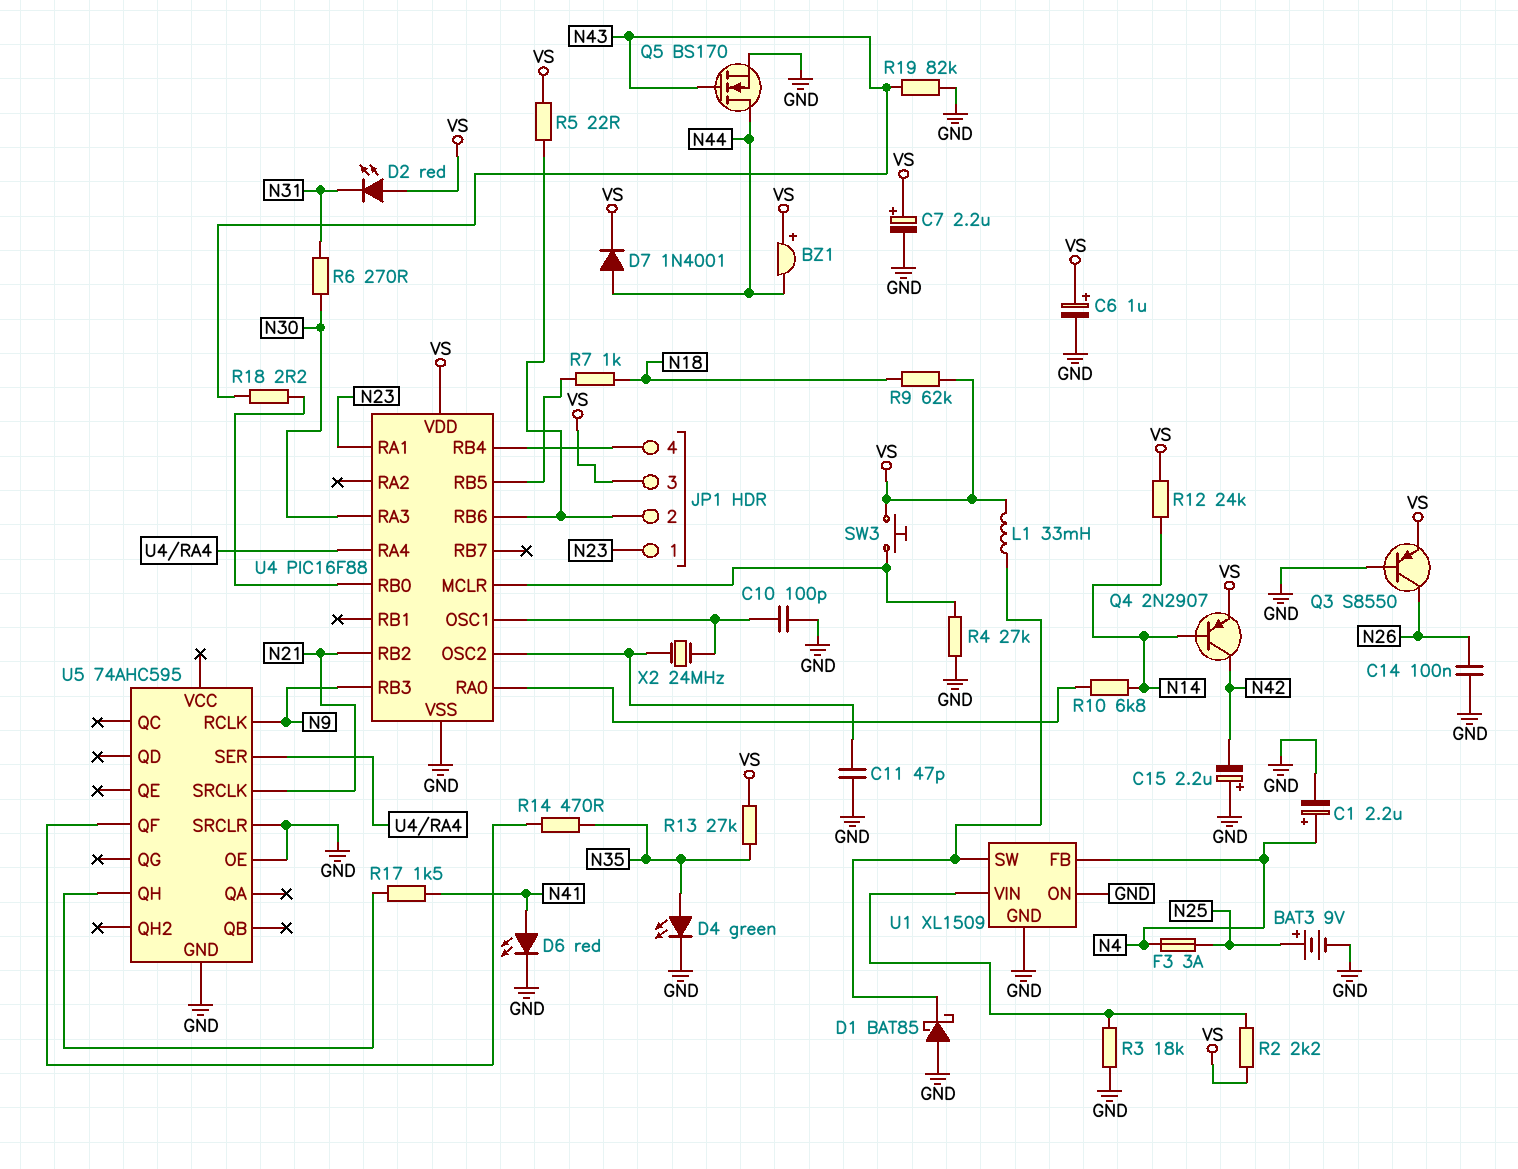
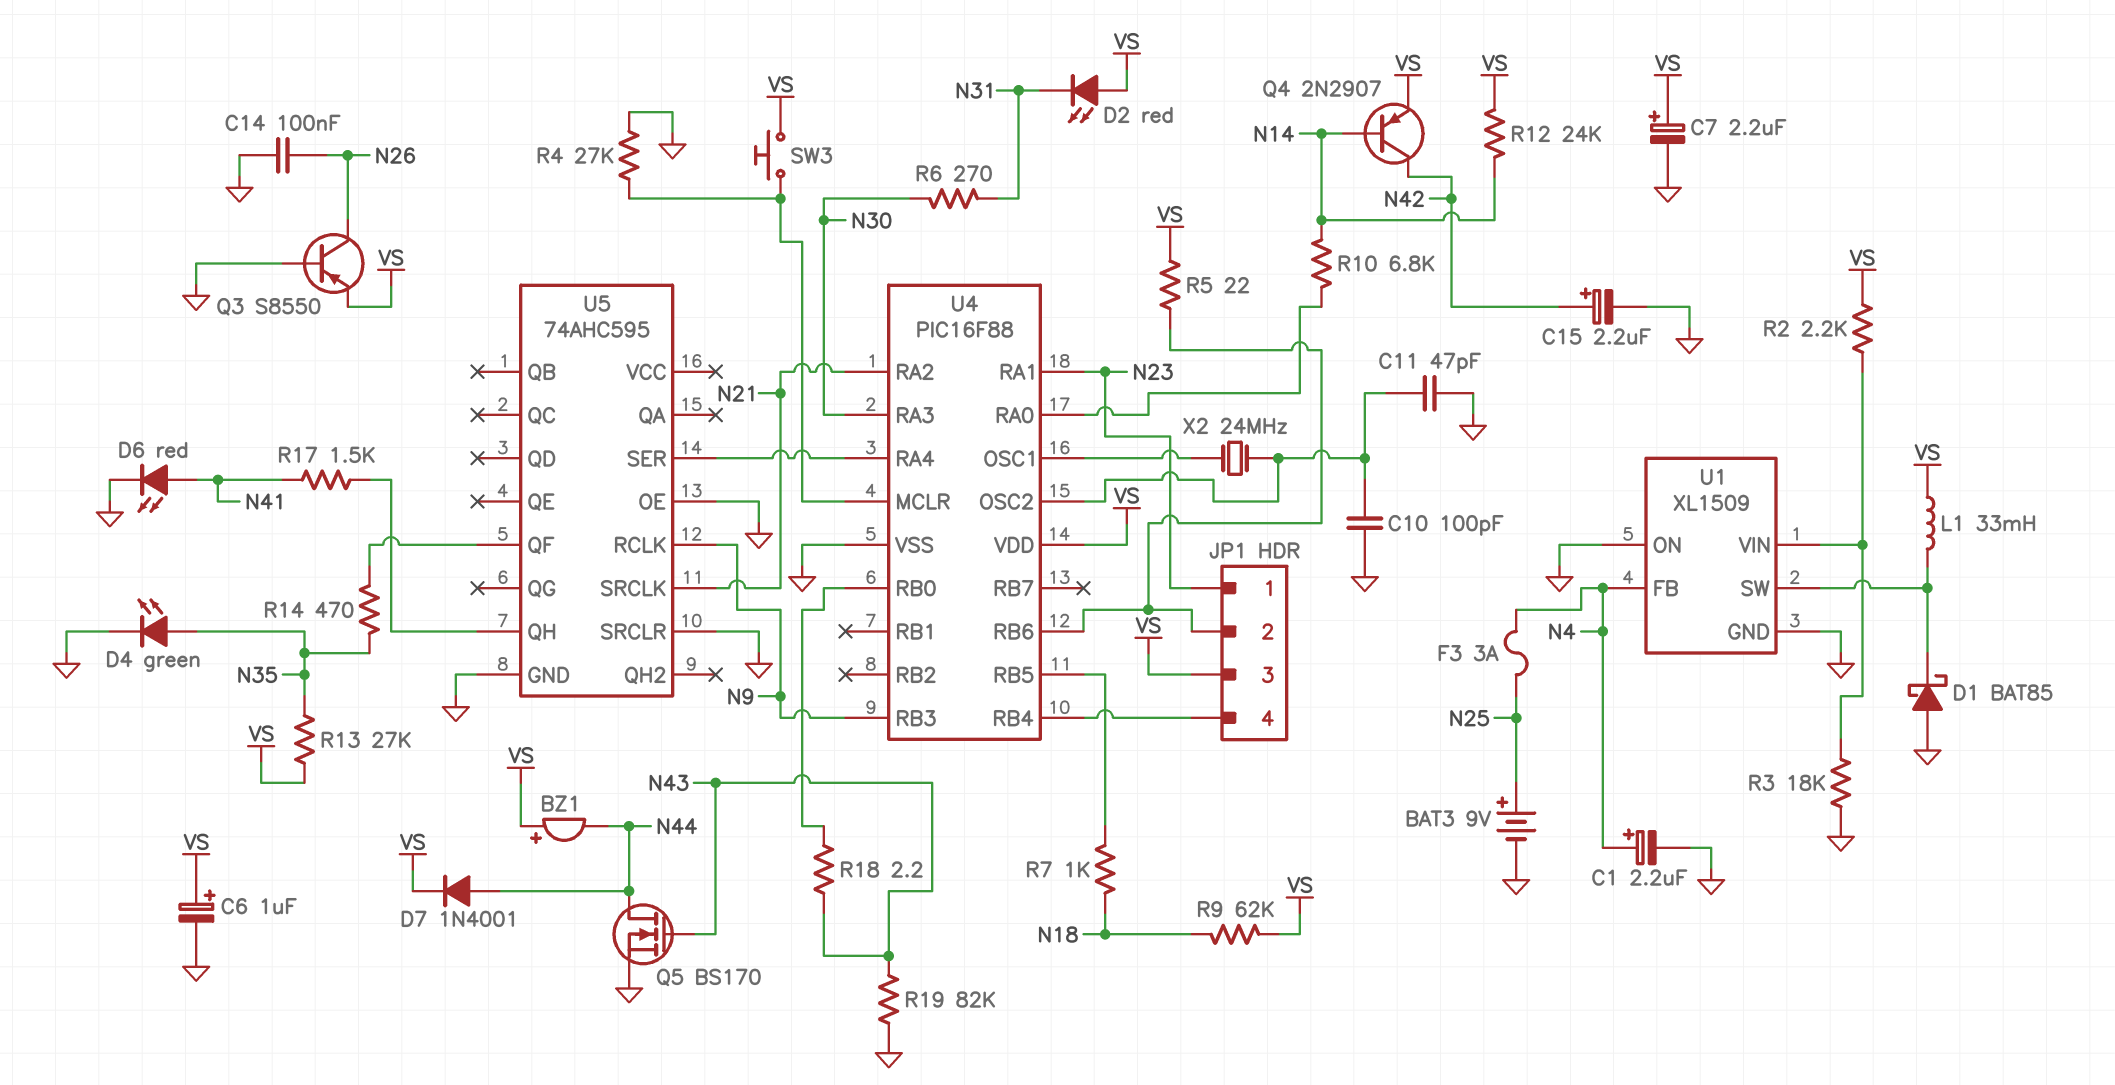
C10: 100pF (GND, U4/OSC1) -> 100pF (GND, U4/OSC2)
C15: 2.2uF (plus GND, minus N42) -> 2.2uF (plus N42, minus GND)
U4 pin RA2: none -> N21
U4 pin RB2: N21 -> none

